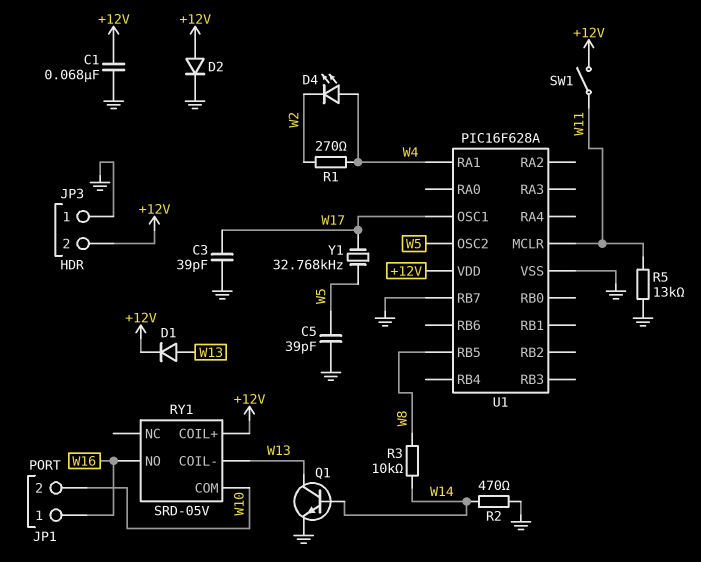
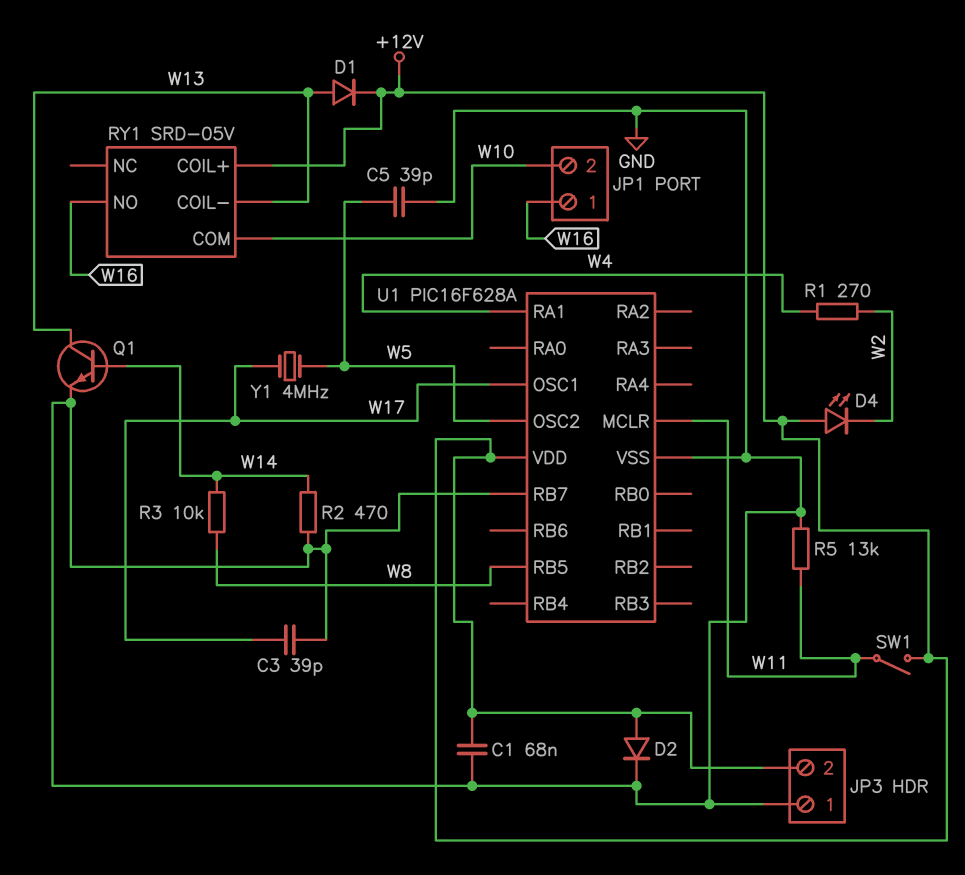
D4: LED (A W4, K W2) -> LED (A +12V, K W2)
Y1: 32.768kHz (W5, W17) -> 4MHz (W5, W17)

